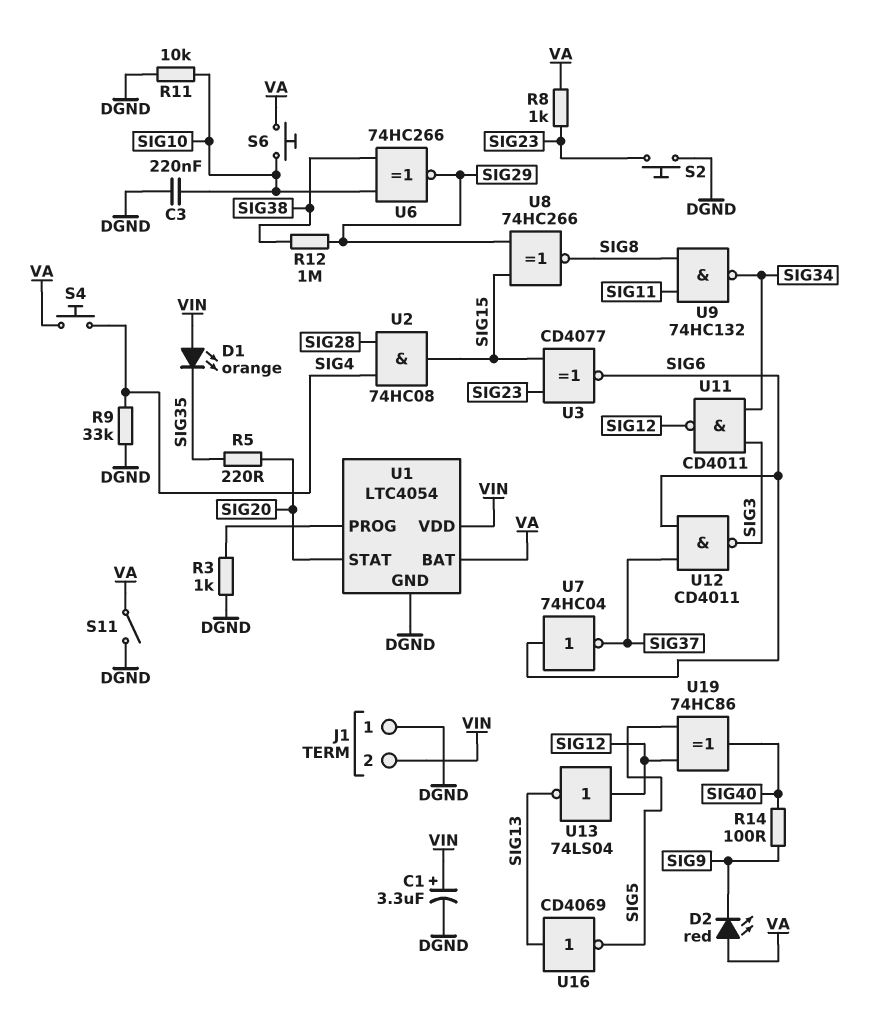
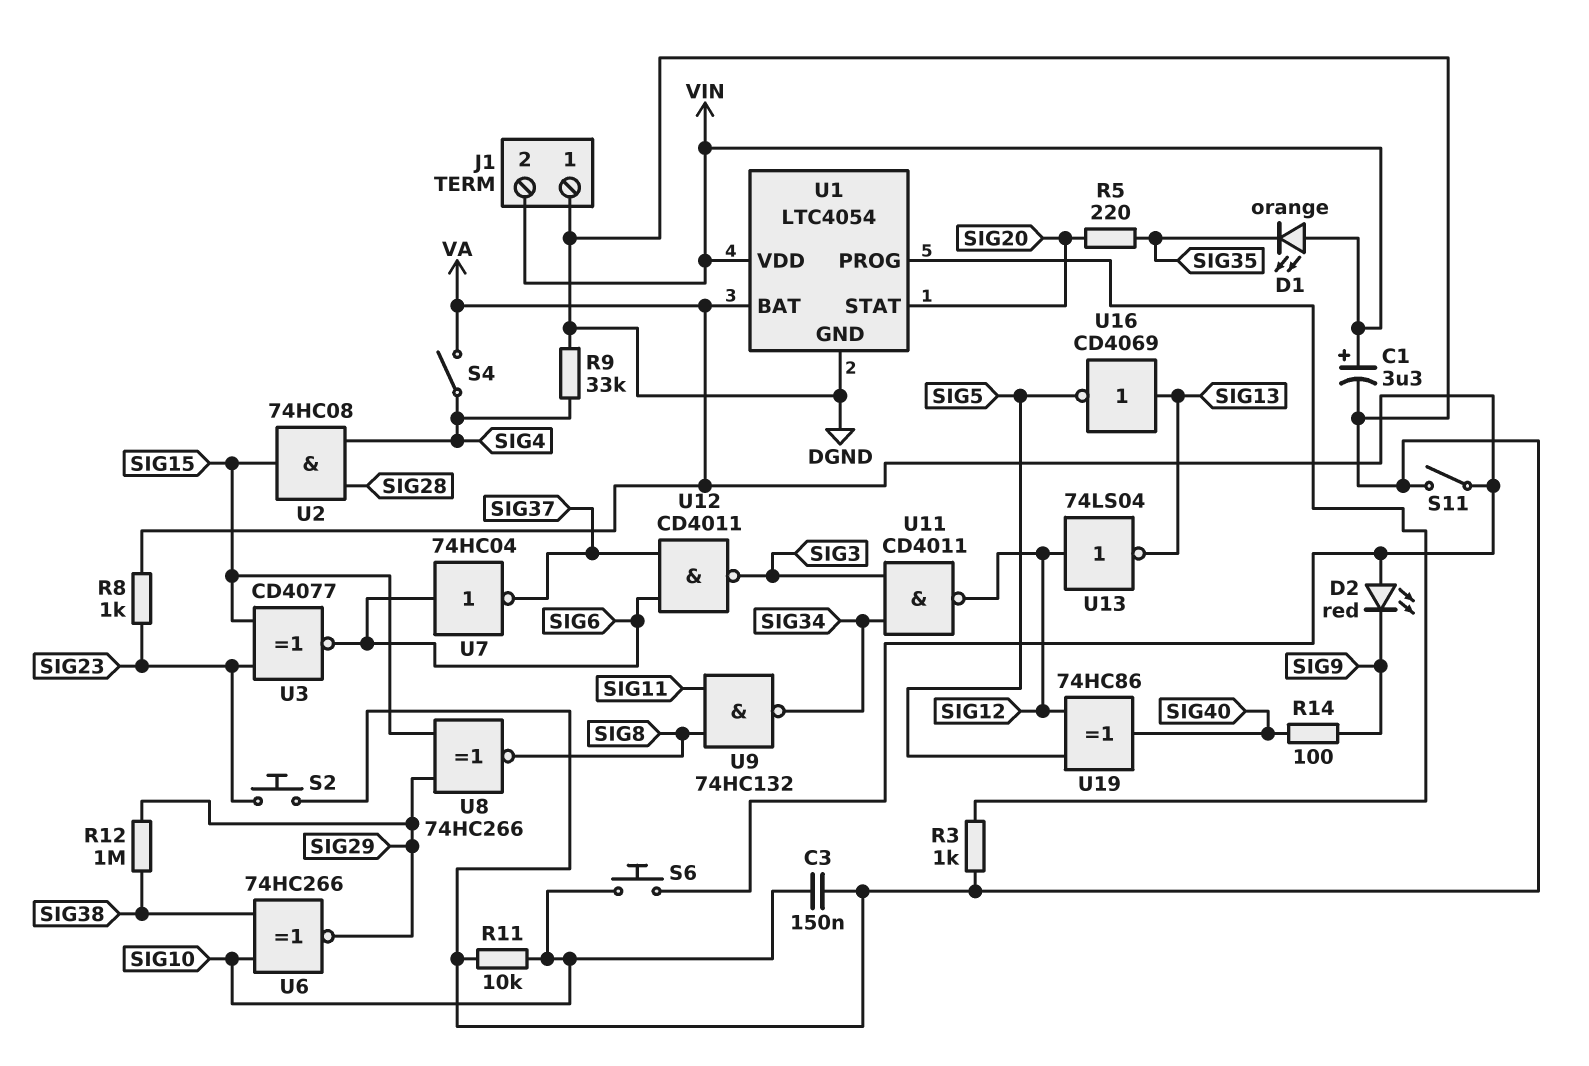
C3: 220nF (DGND, SIG10) -> 150nF (DGND, SIG10)
S4: button (SIG4, VA) -> switch (SIG4, VA)

